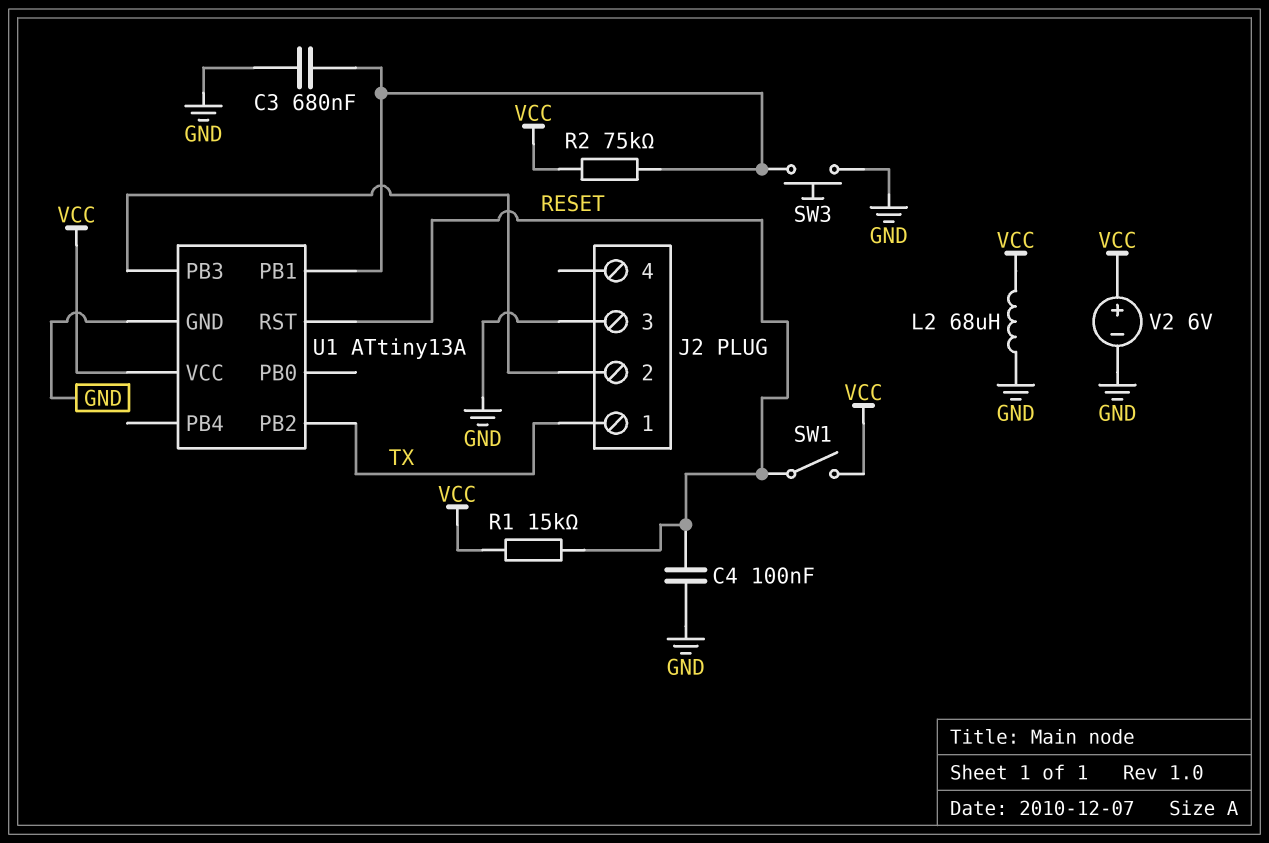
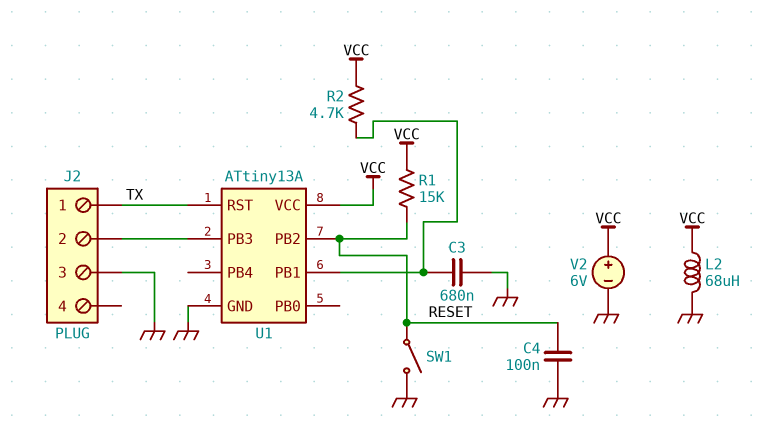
R2: 75k (U1/PB1, VCC) -> 4.7k (U1/PB1, VCC)
SW1: switch (RESET, VCC) -> switch (GND, RESET)
SW3: button (GND, U1/PB1) -> none
U1 pin PB2: TX -> RESET
U1 pin RST: RESET -> TX

